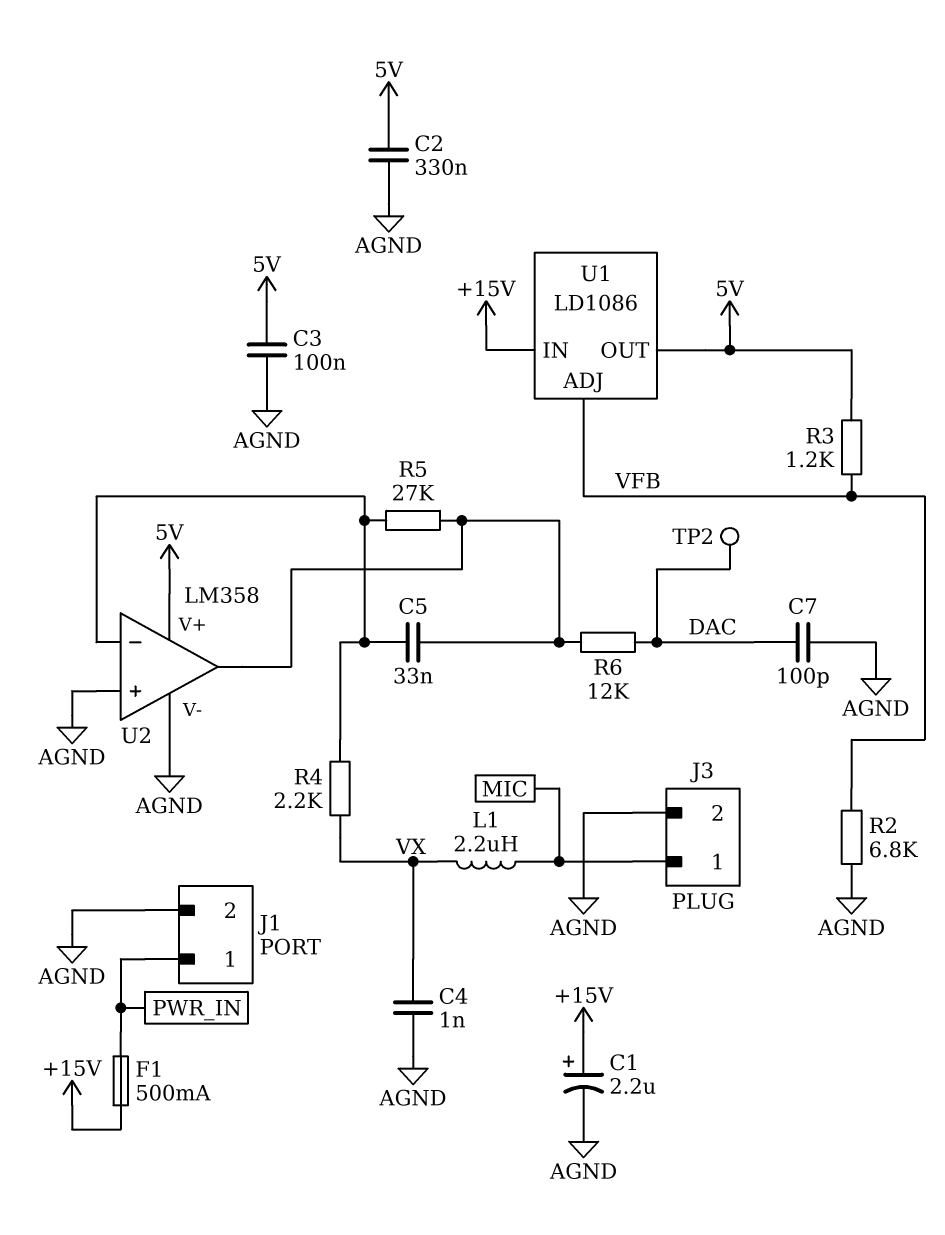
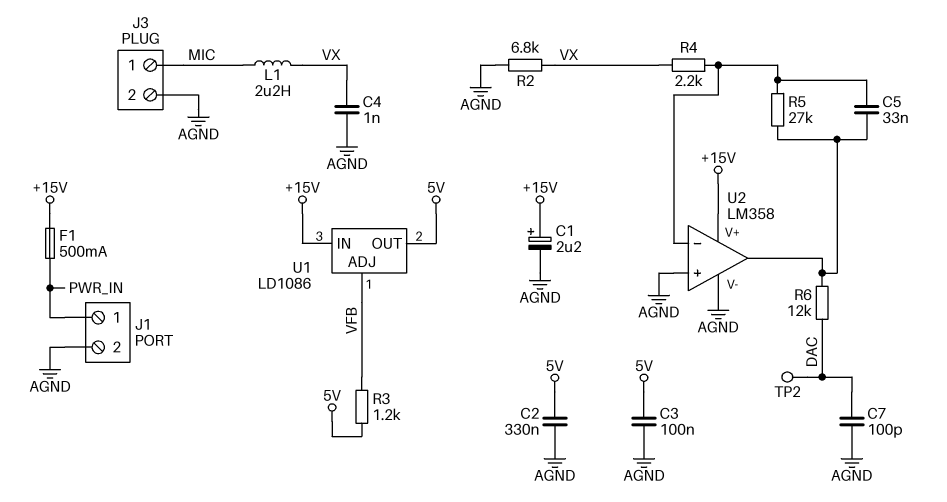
R2: 6.8k (AGND, VFB) -> 6.8k (AGND, VX)
U2 pin V+: 5V -> +15V

